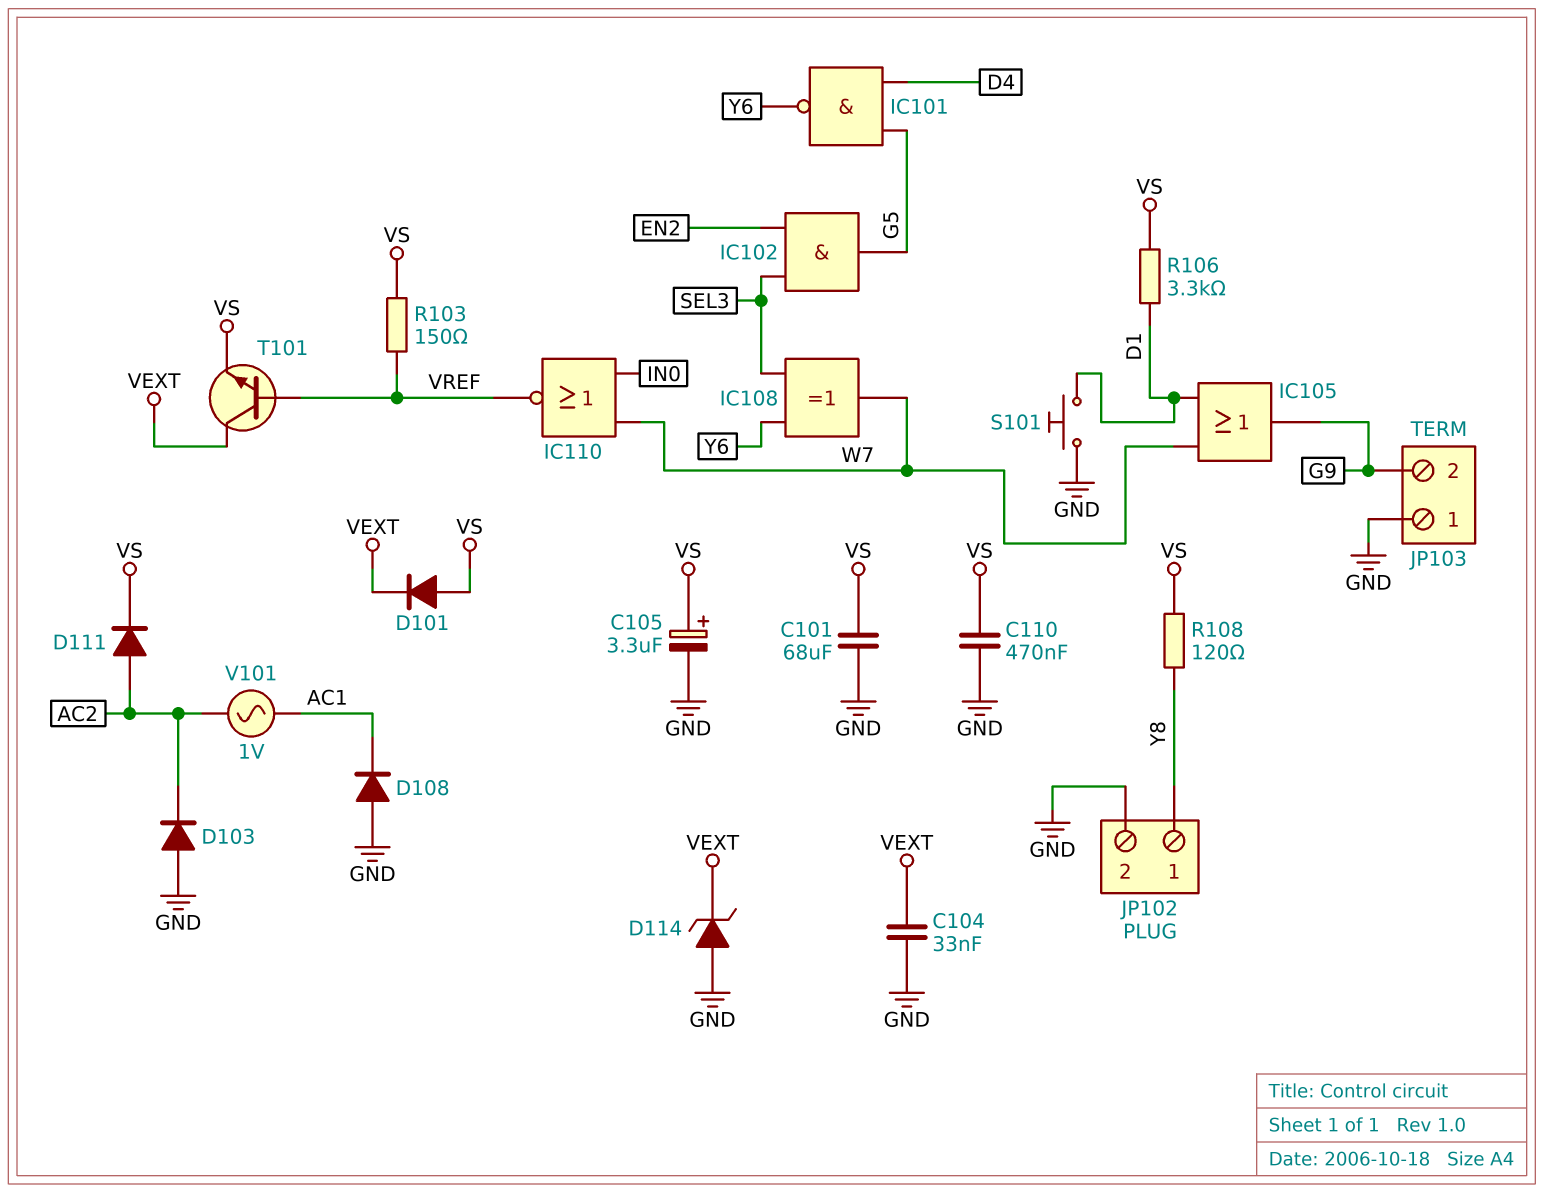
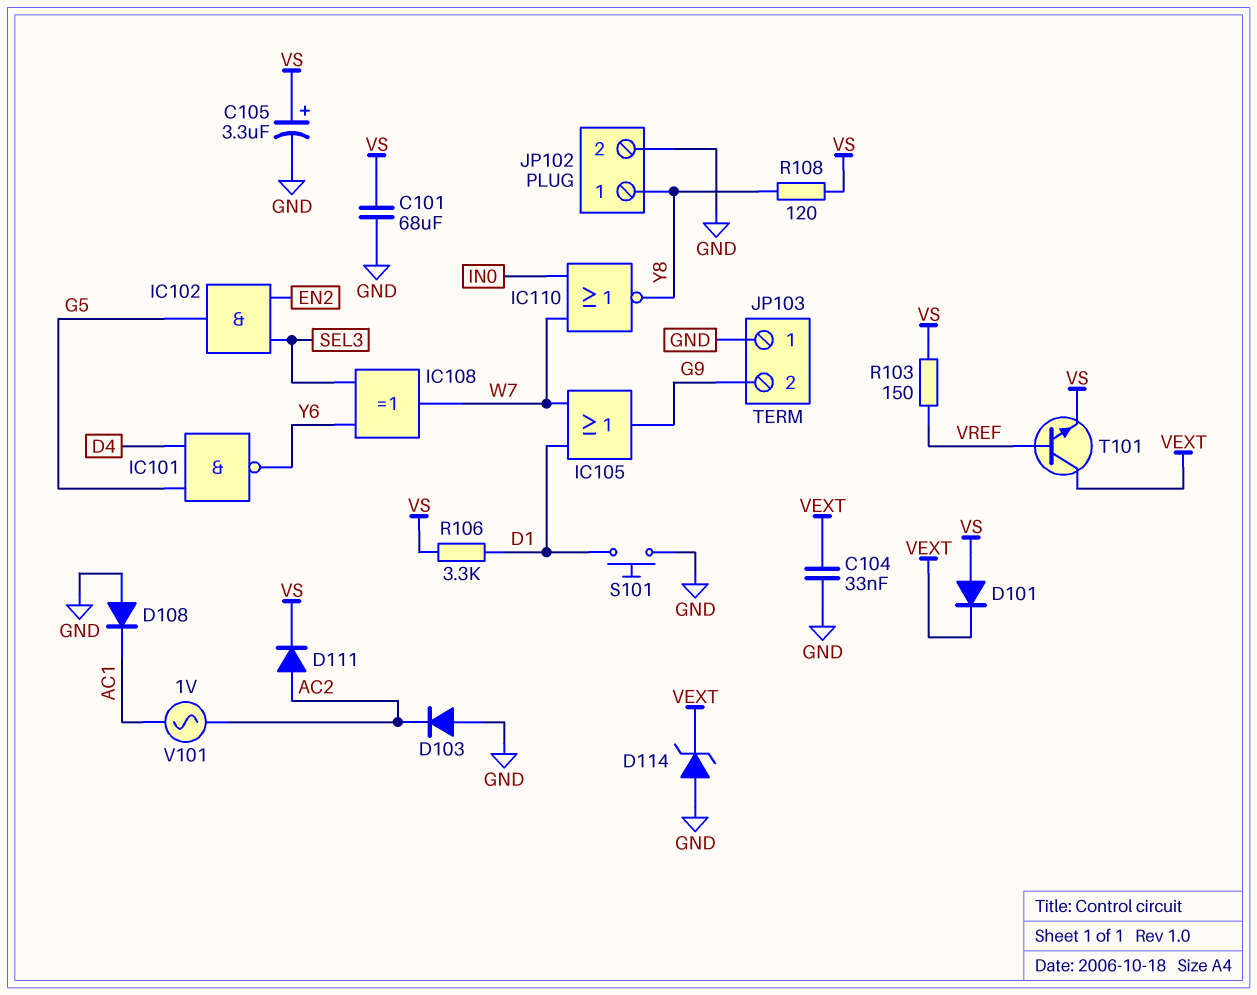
C110: 470nF (GND, VS) -> none
IC110: NOR (in IN0, in W7, out VREF) -> NOR (in IN0, in W7, out Y8)

